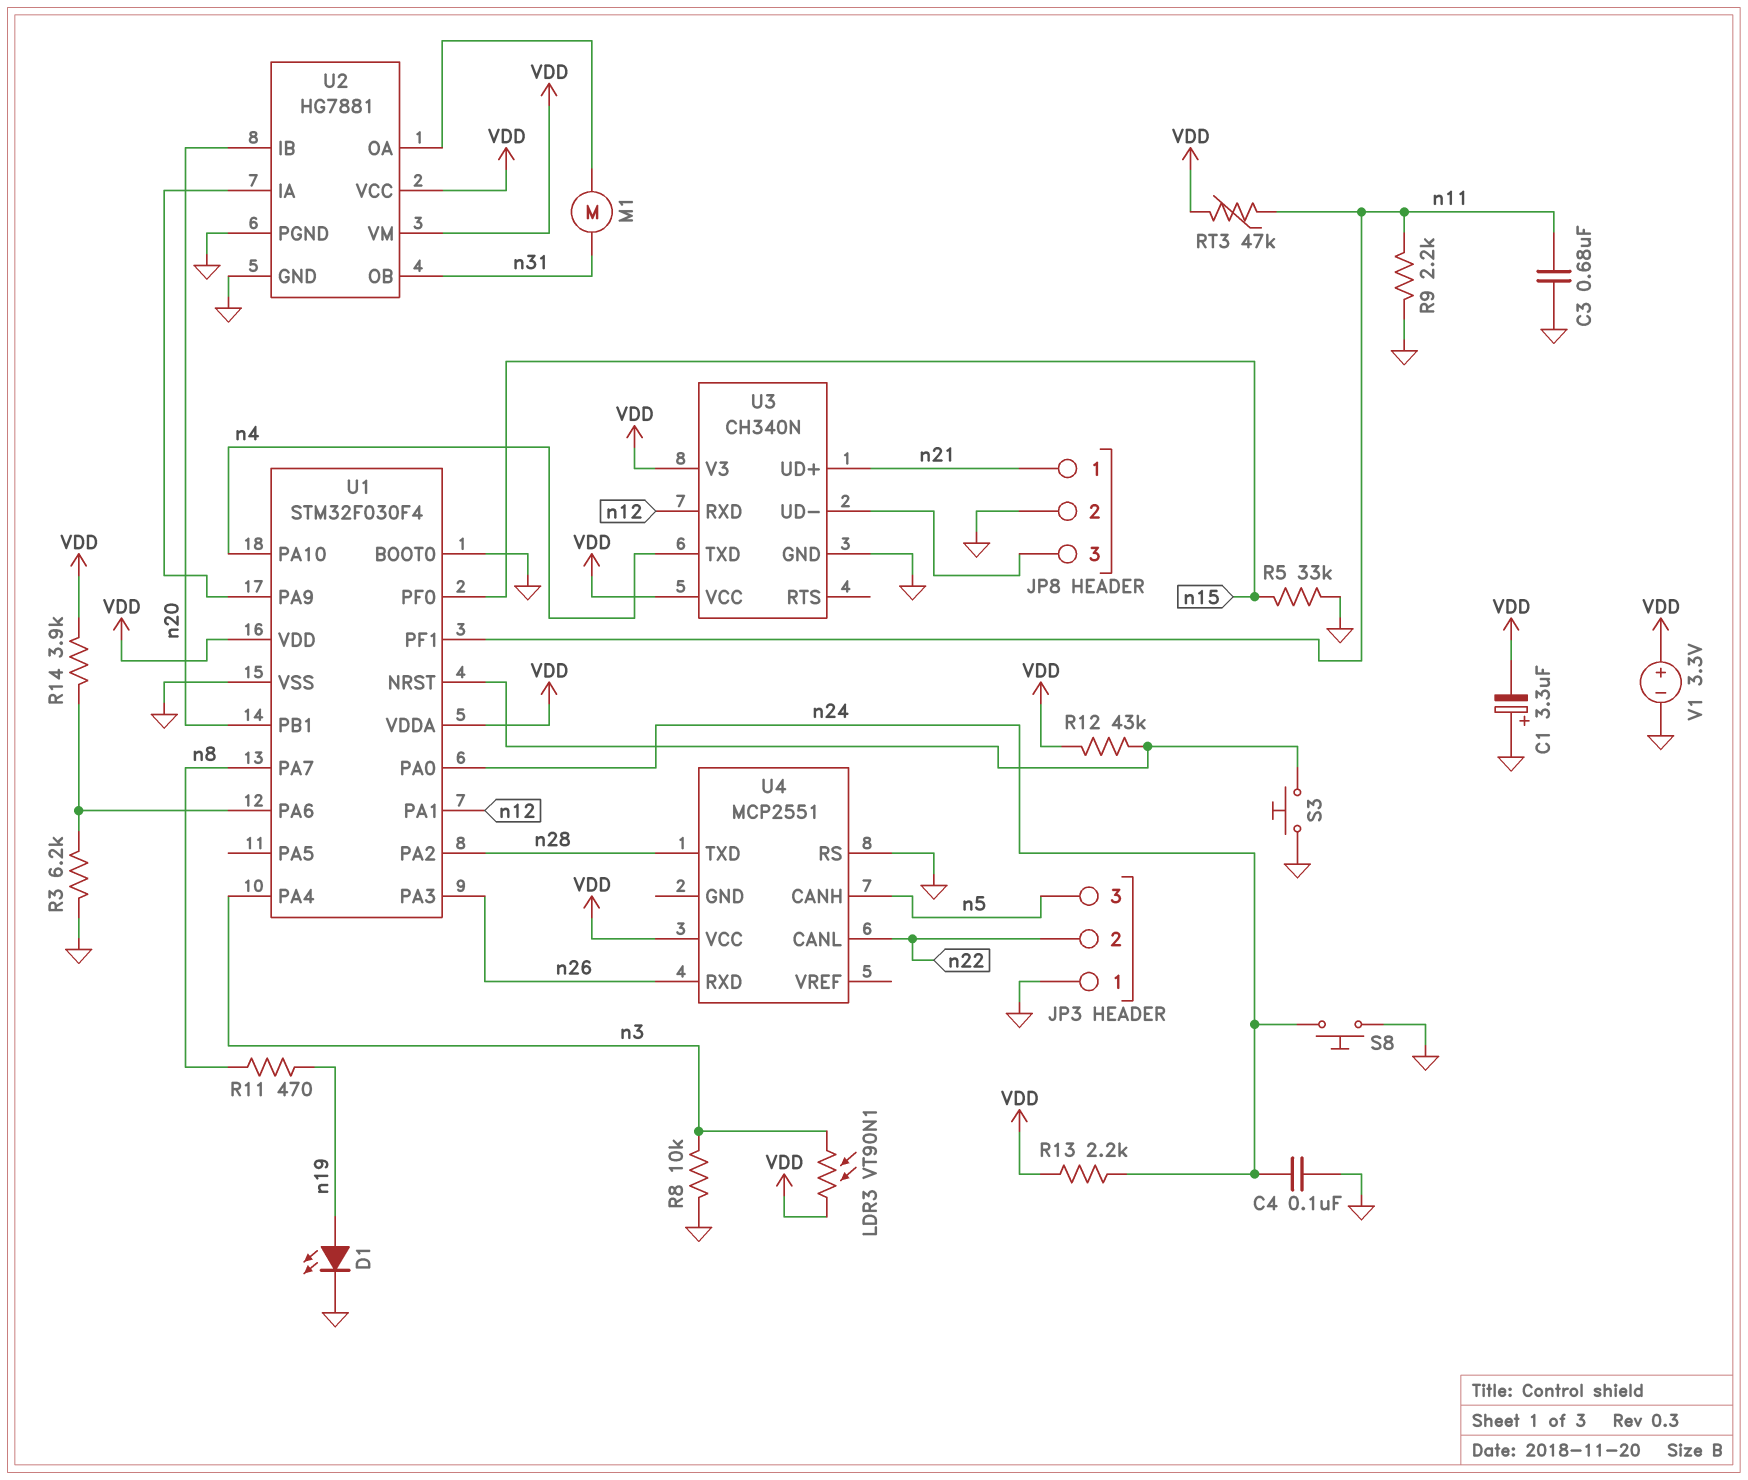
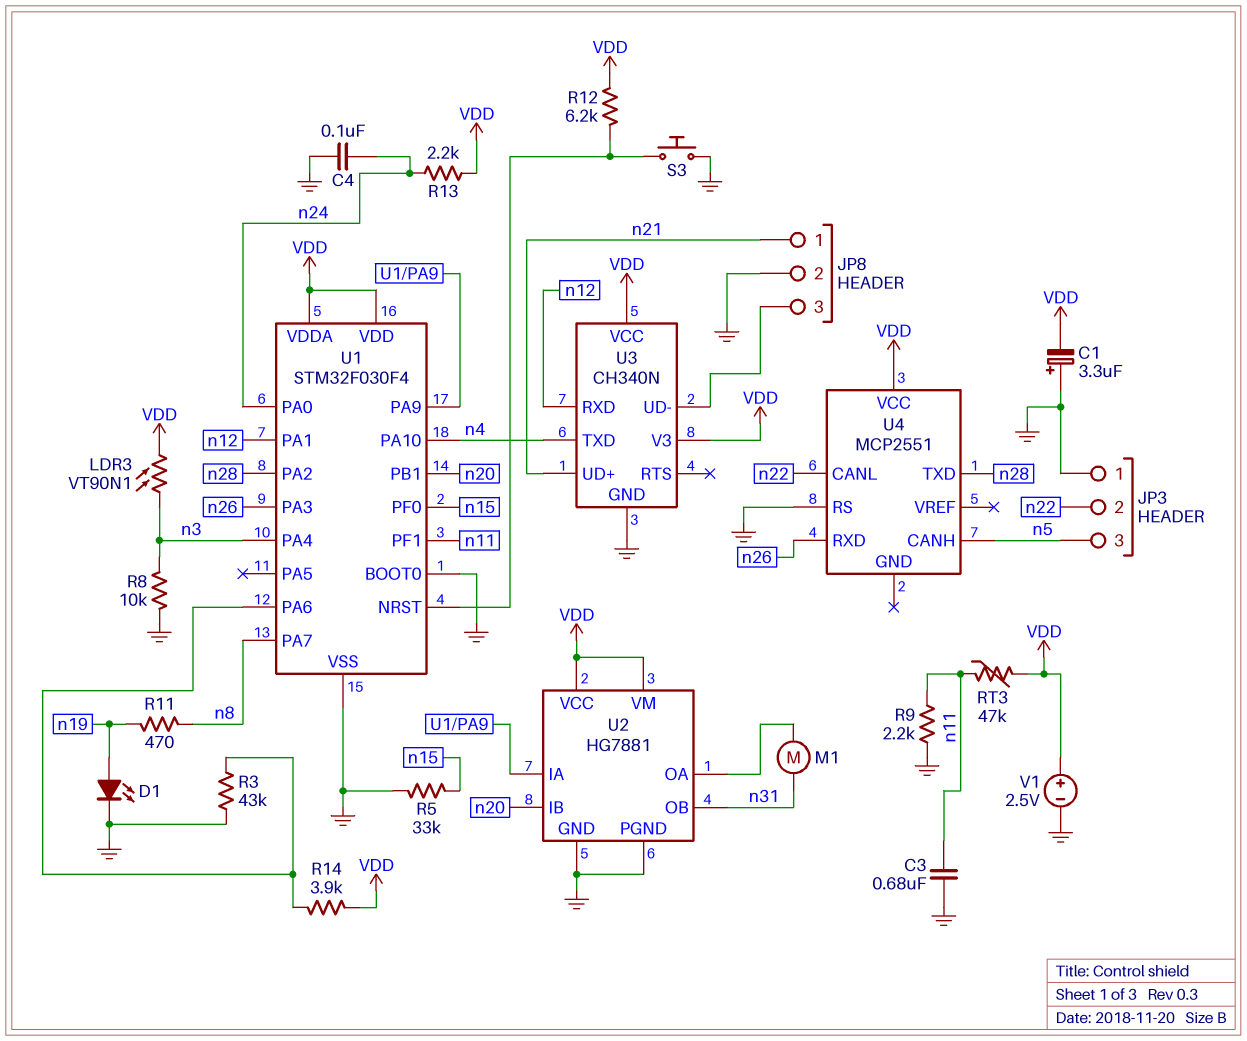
R3: 6.2k (GND, U1/PA6) -> 43k (GND, U1/PA6)
R12: 43k (U1/NRST, VDD) -> 6.2k (U1/NRST, VDD)
S8: button (GND, n24) -> none
V1: 3.3V (plus VDD, minus GND) -> 2.5V (plus VDD, minus GND)

